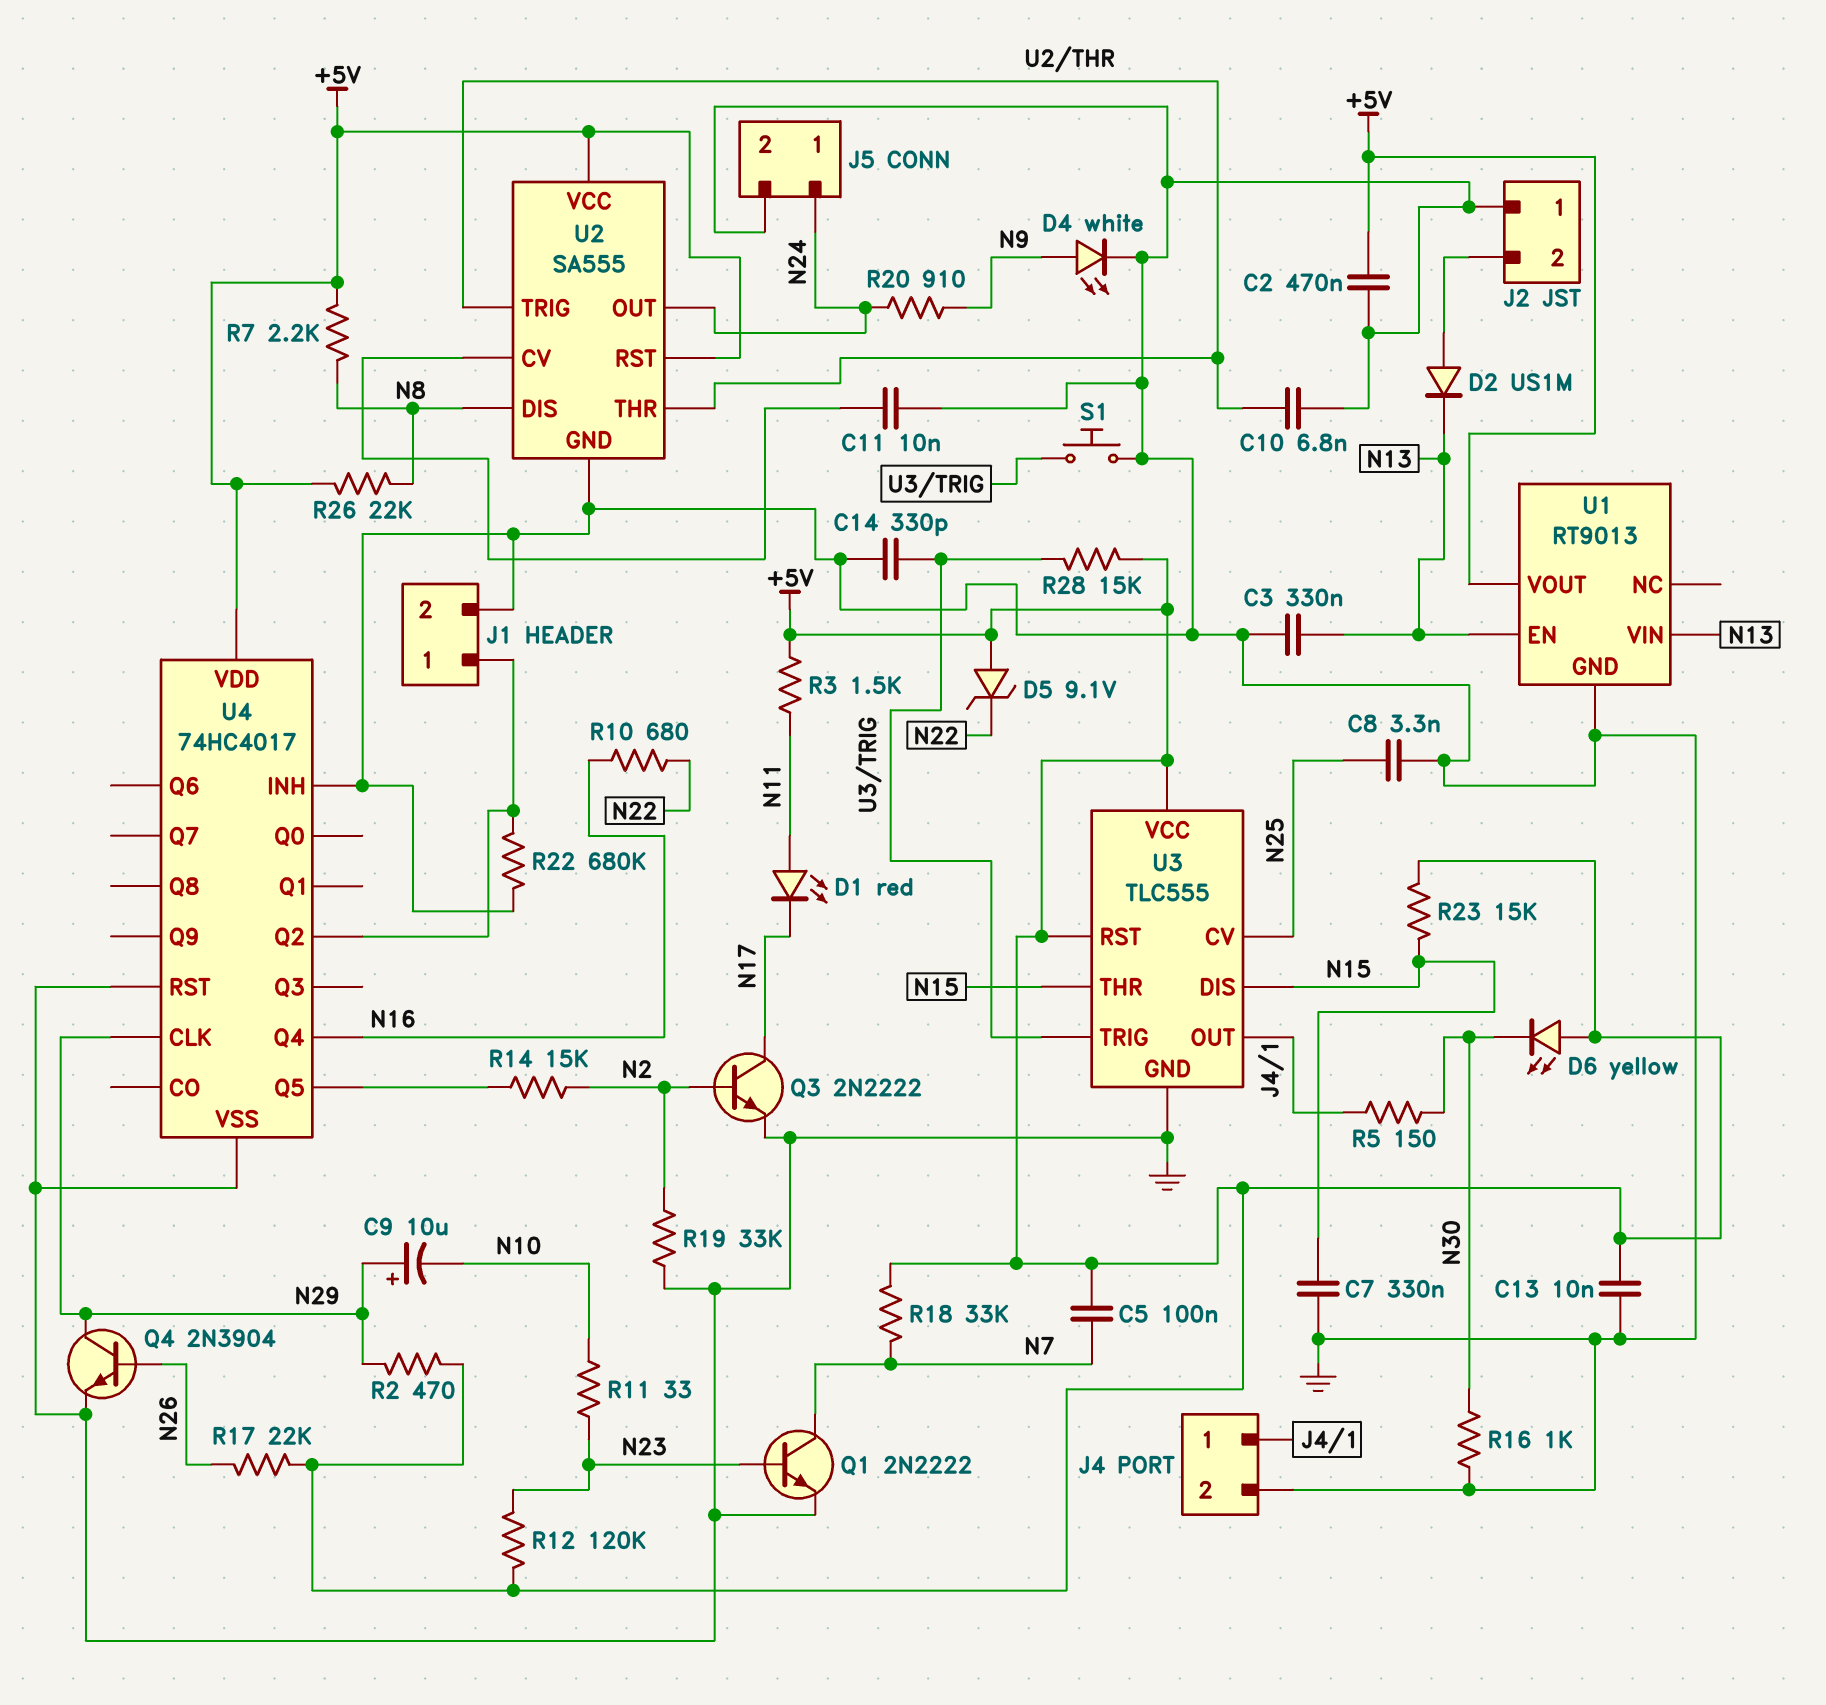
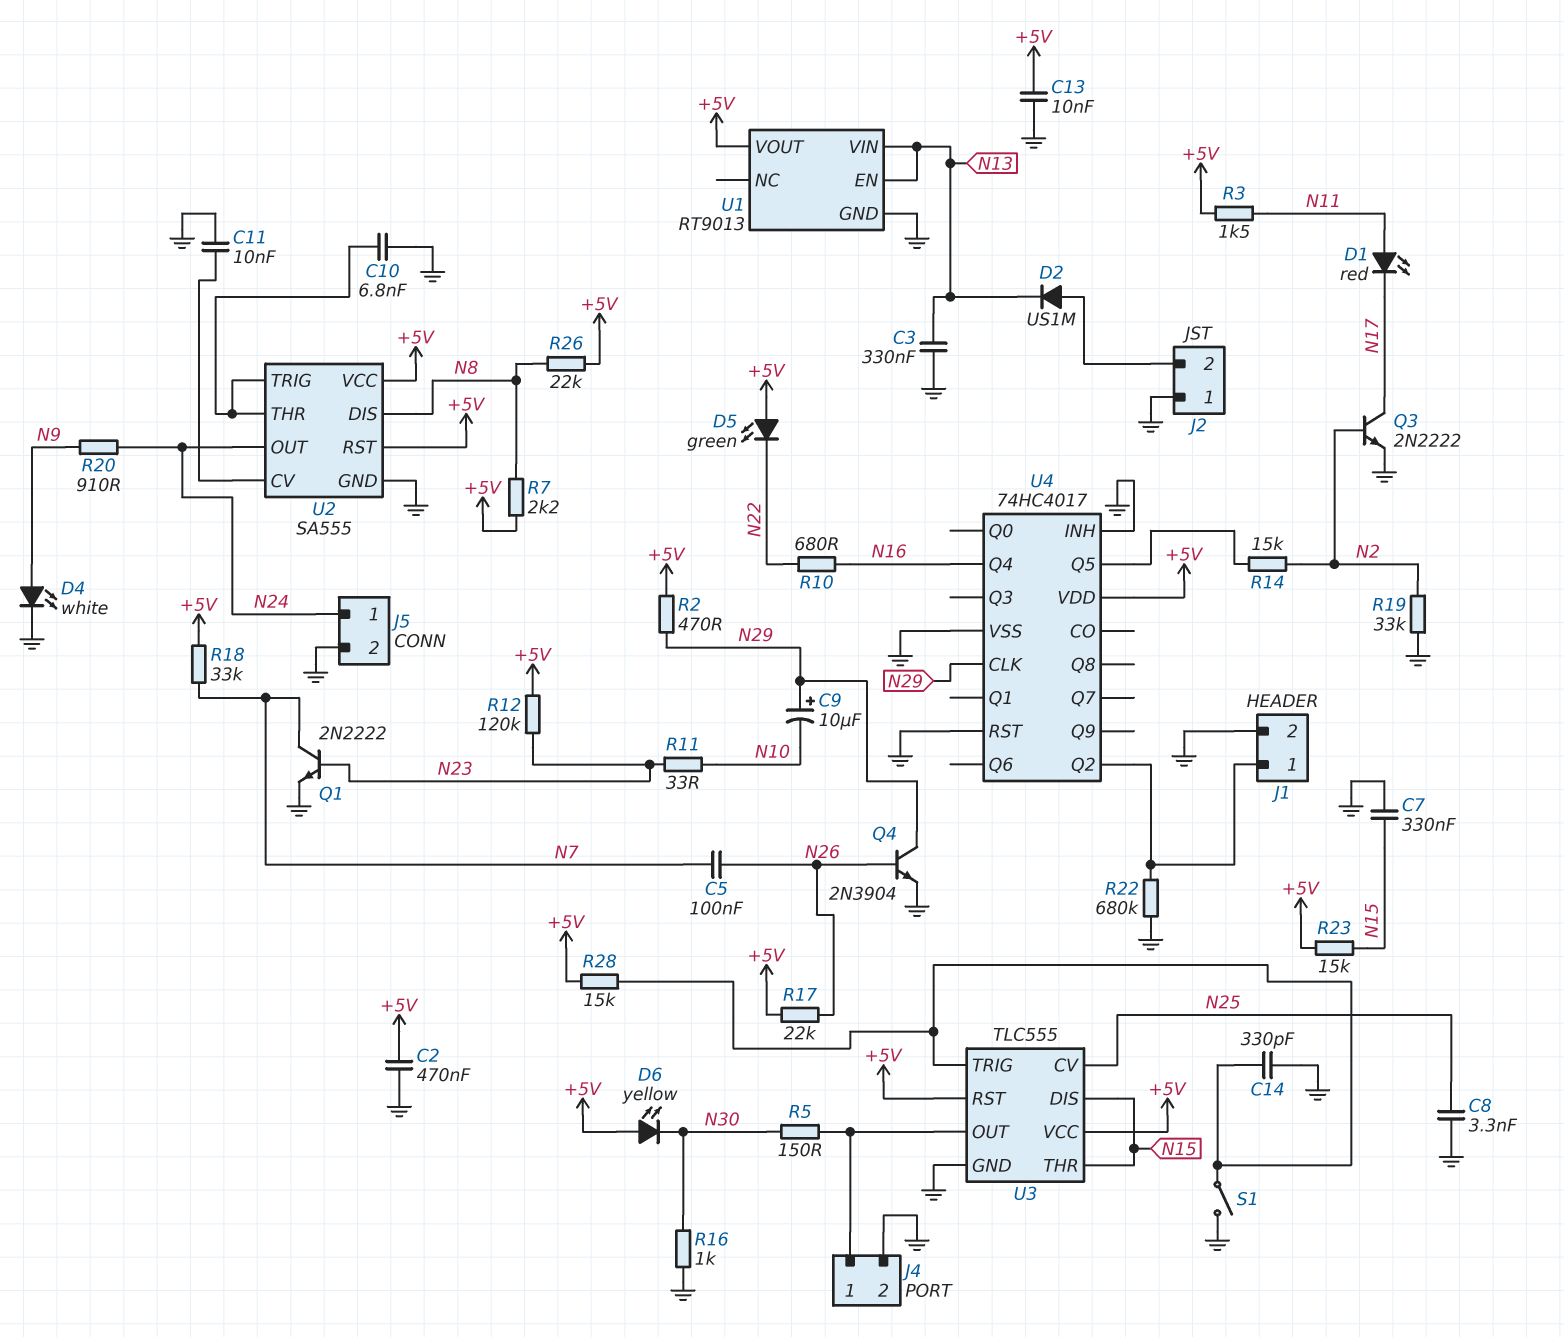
C5: 100nF (+5V, N7) -> 100nF (N7, N26)
D5: zener 9.1V (A +5V, K N22) -> LED green (A +5V, K N22)
S1: button (GND, U3/TRIG) -> switch (GND, U3/TRIG)

